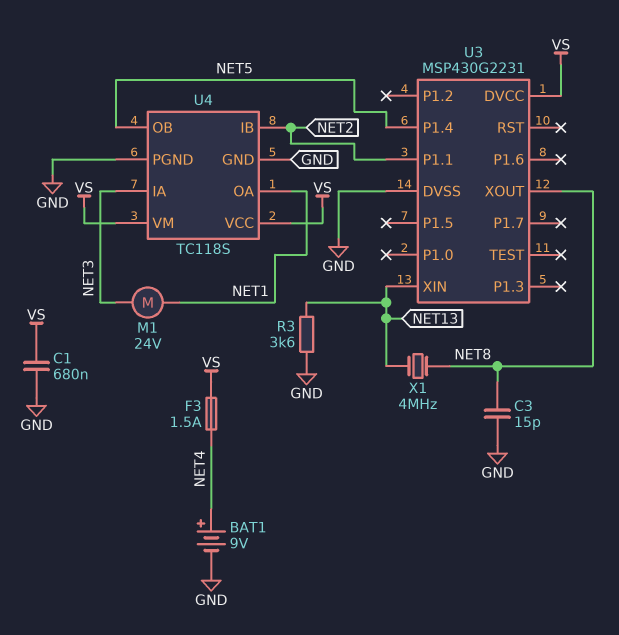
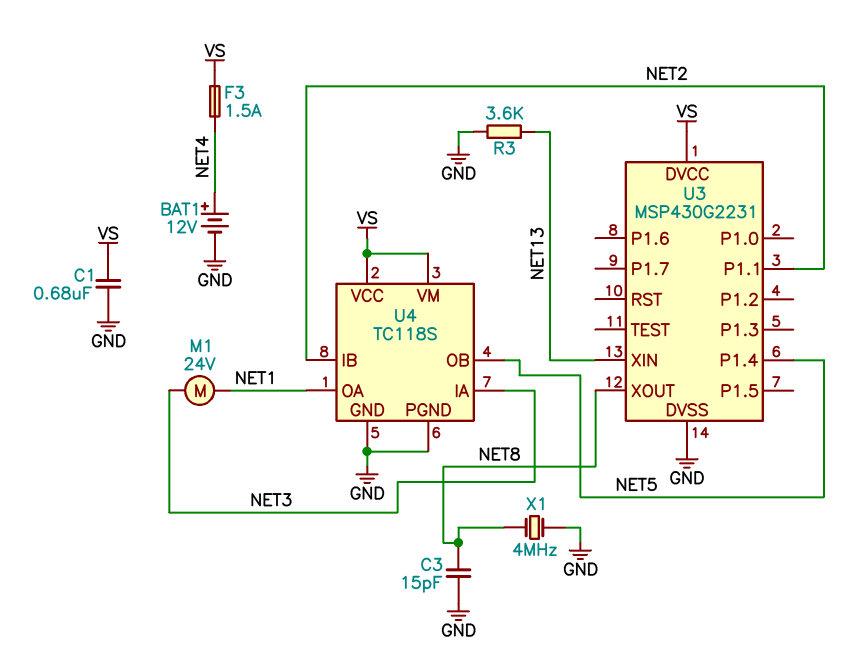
BAT1: 9V (plus NET4, minus GND) -> 12V (plus NET4, minus GND)
X1: 4MHz (NET8, NET13) -> 4MHz (GND, NET8)

